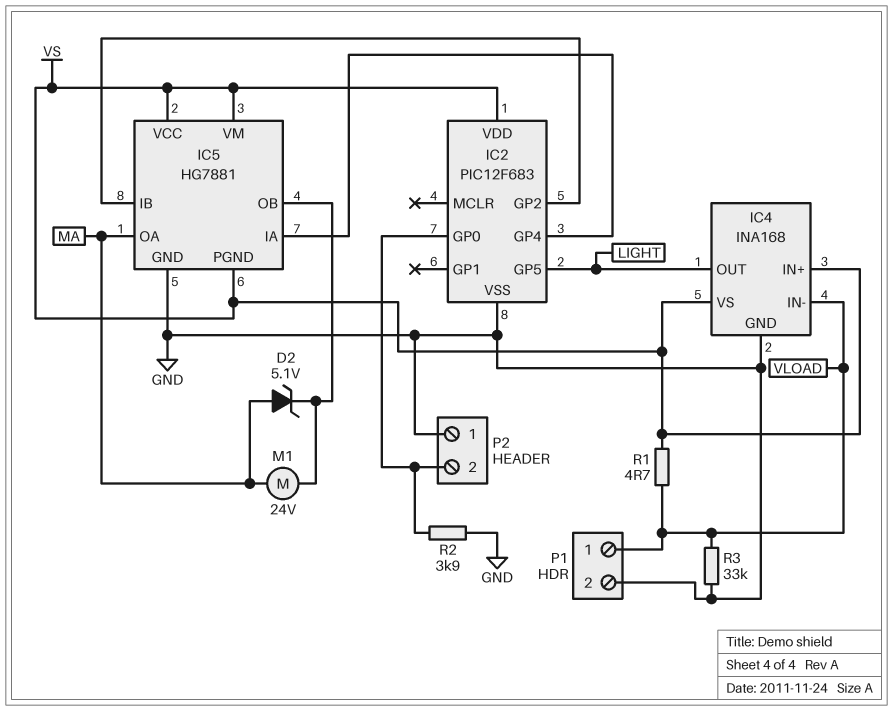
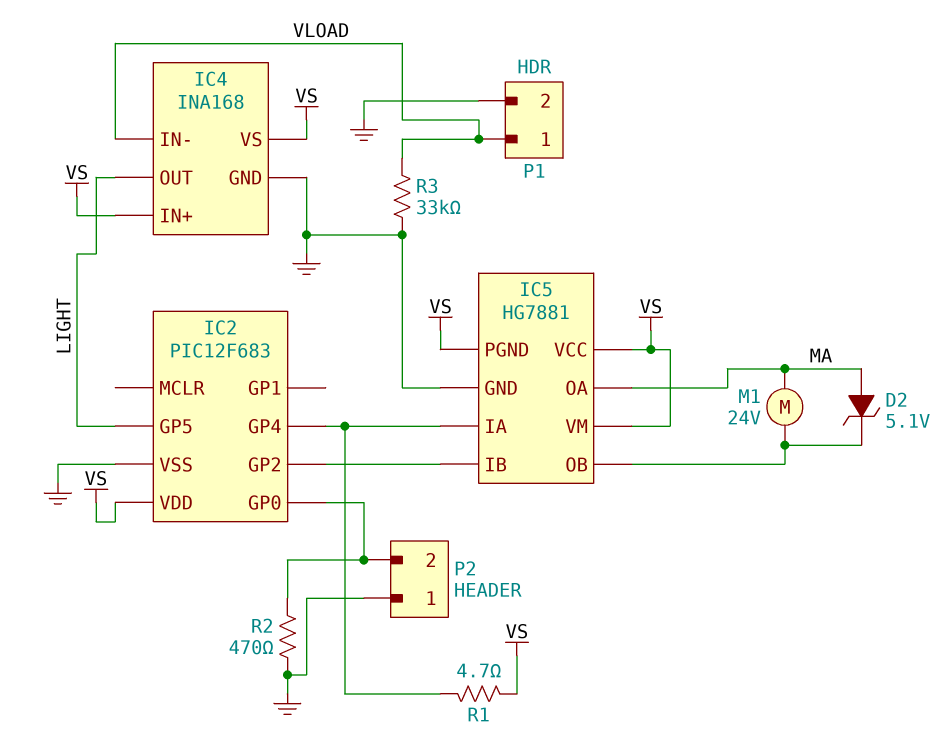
R1: 4.7 (VLOAD, VS) -> 4.7 (IC2/GP4, VS)
R2: 3.9k (GND, IC2/GP0) -> 470 (GND, IC2/GP0)

